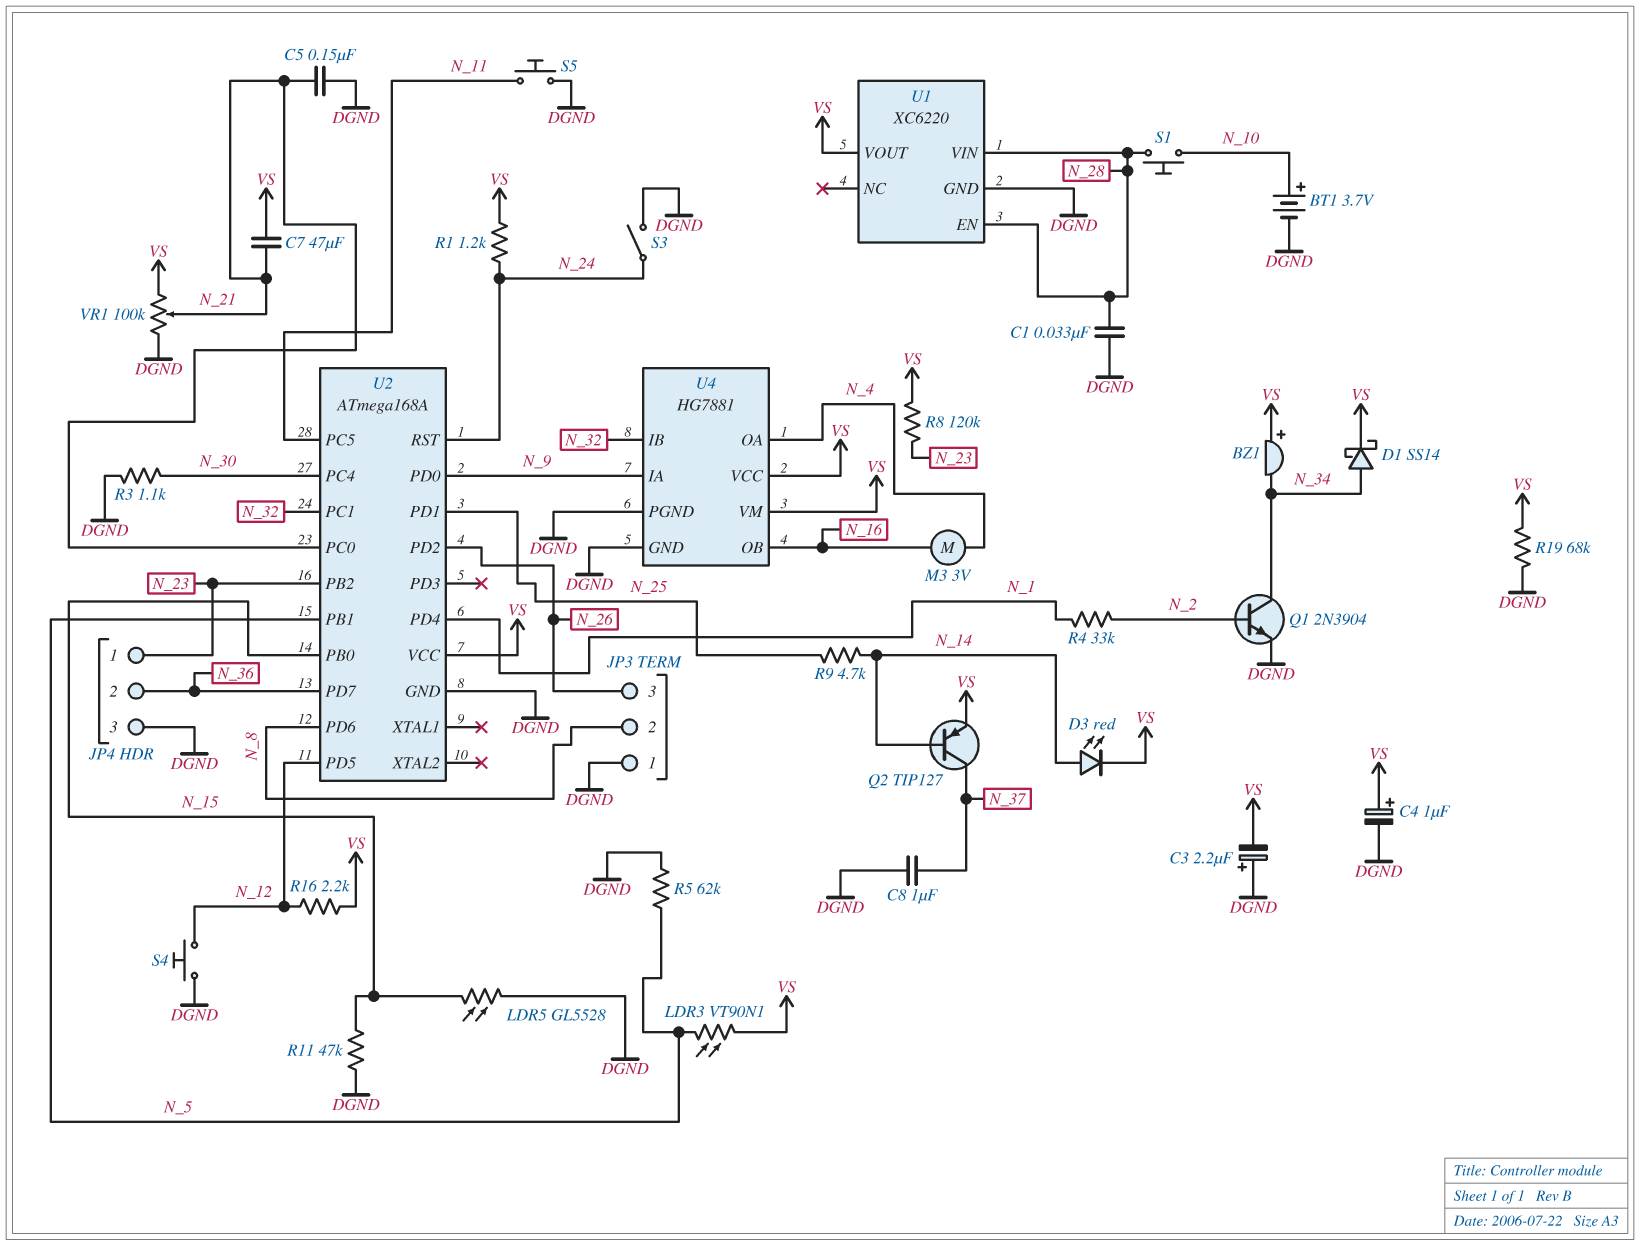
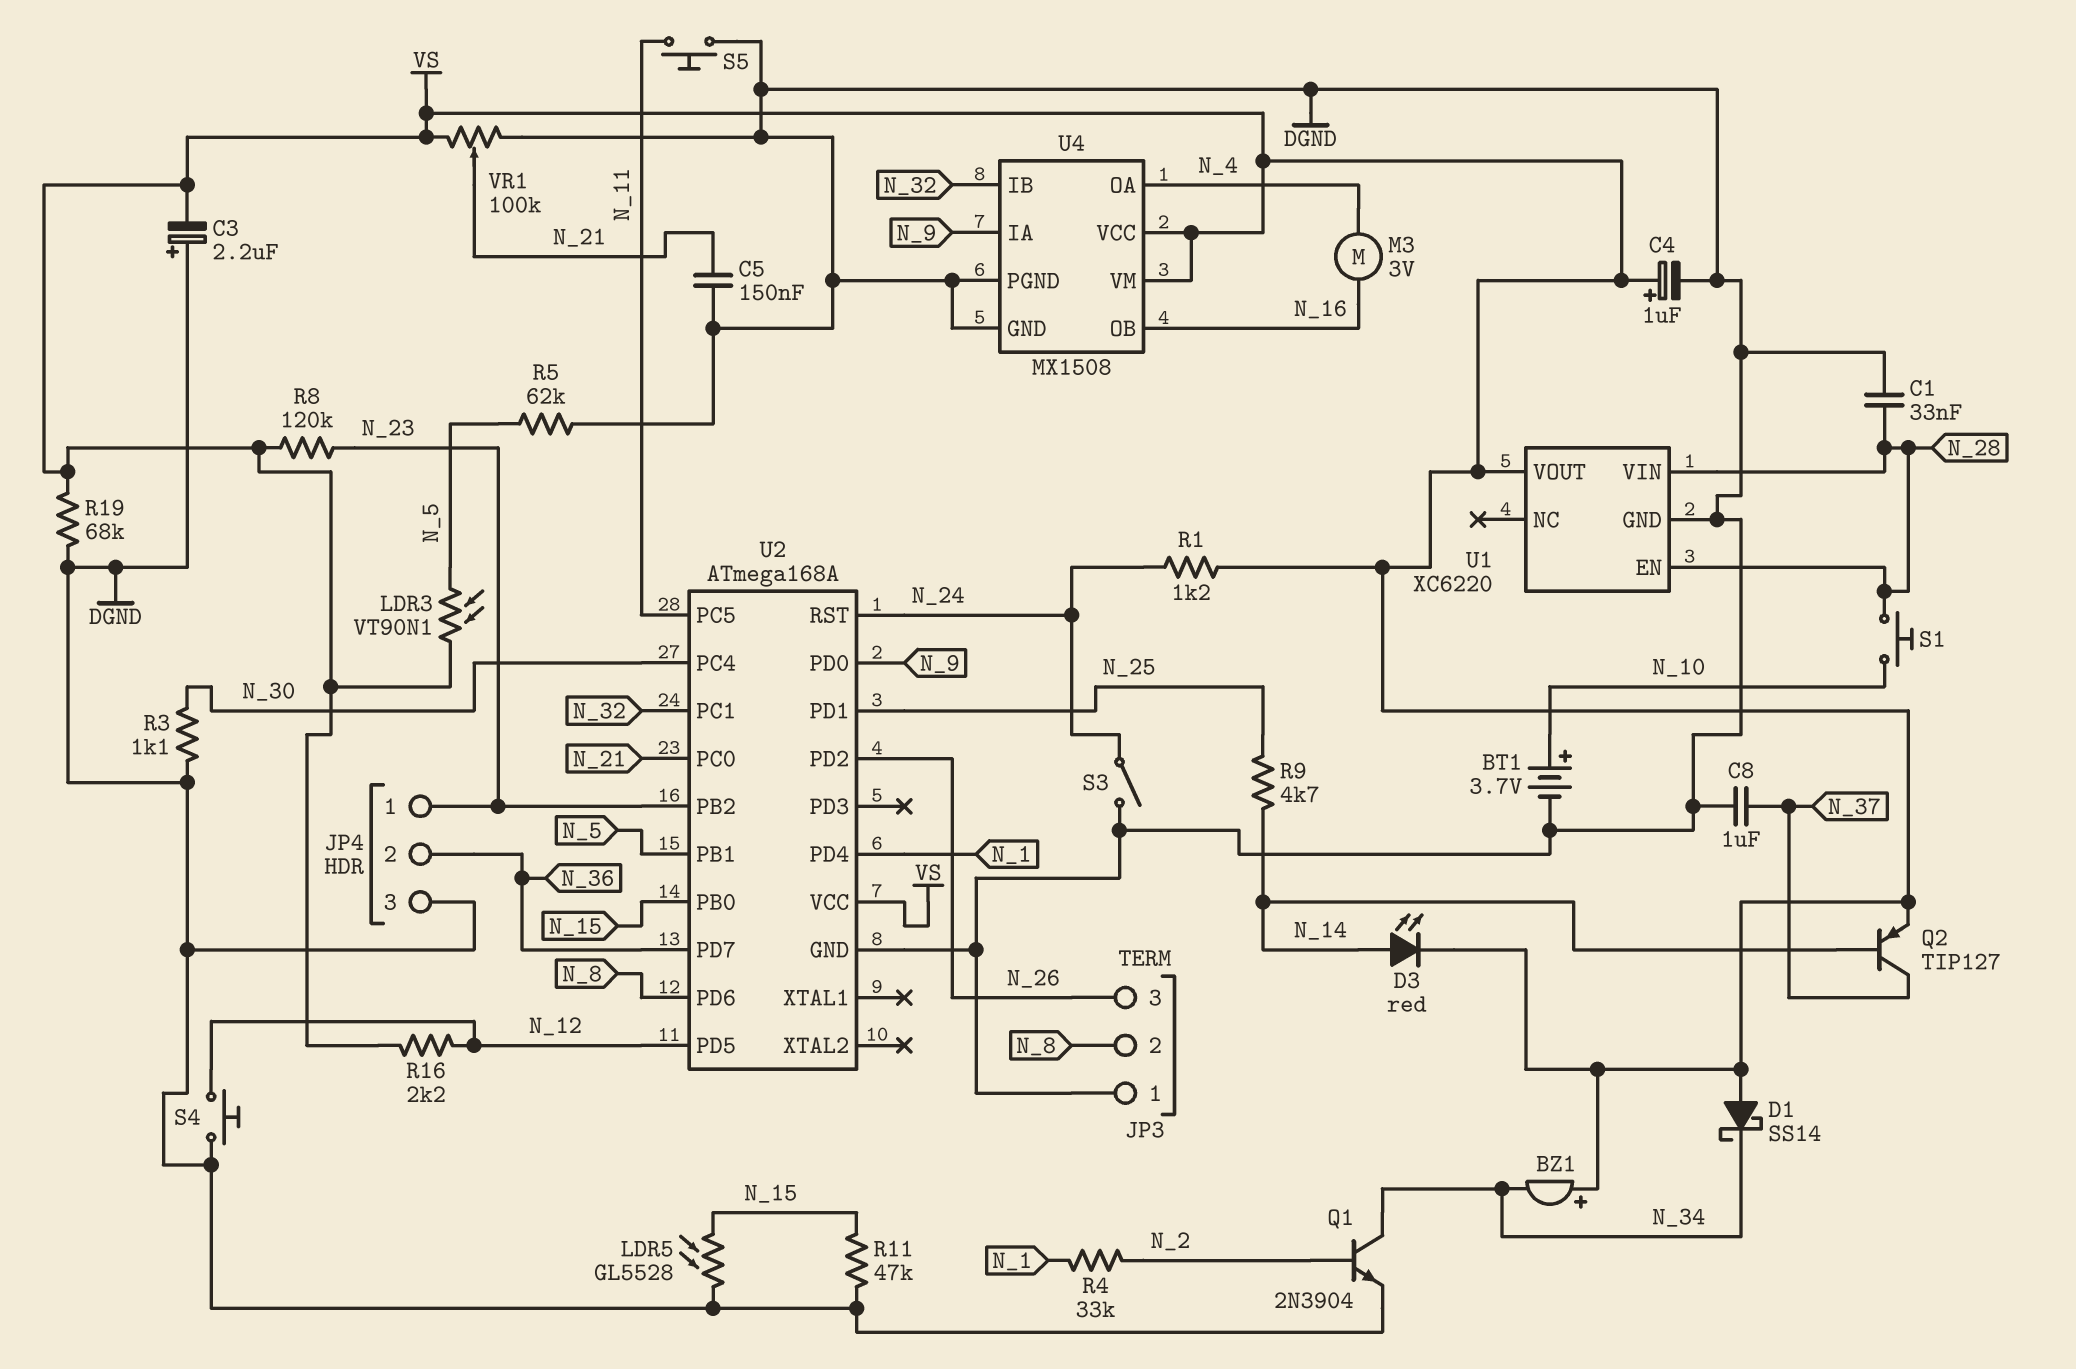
C7: 47uF (N_21, VS) -> none
D1: schottky SS14 (A N_34, K VS) -> schottky SS14 (A VS, K N_34)
U4: HG7881 -> MX1508

